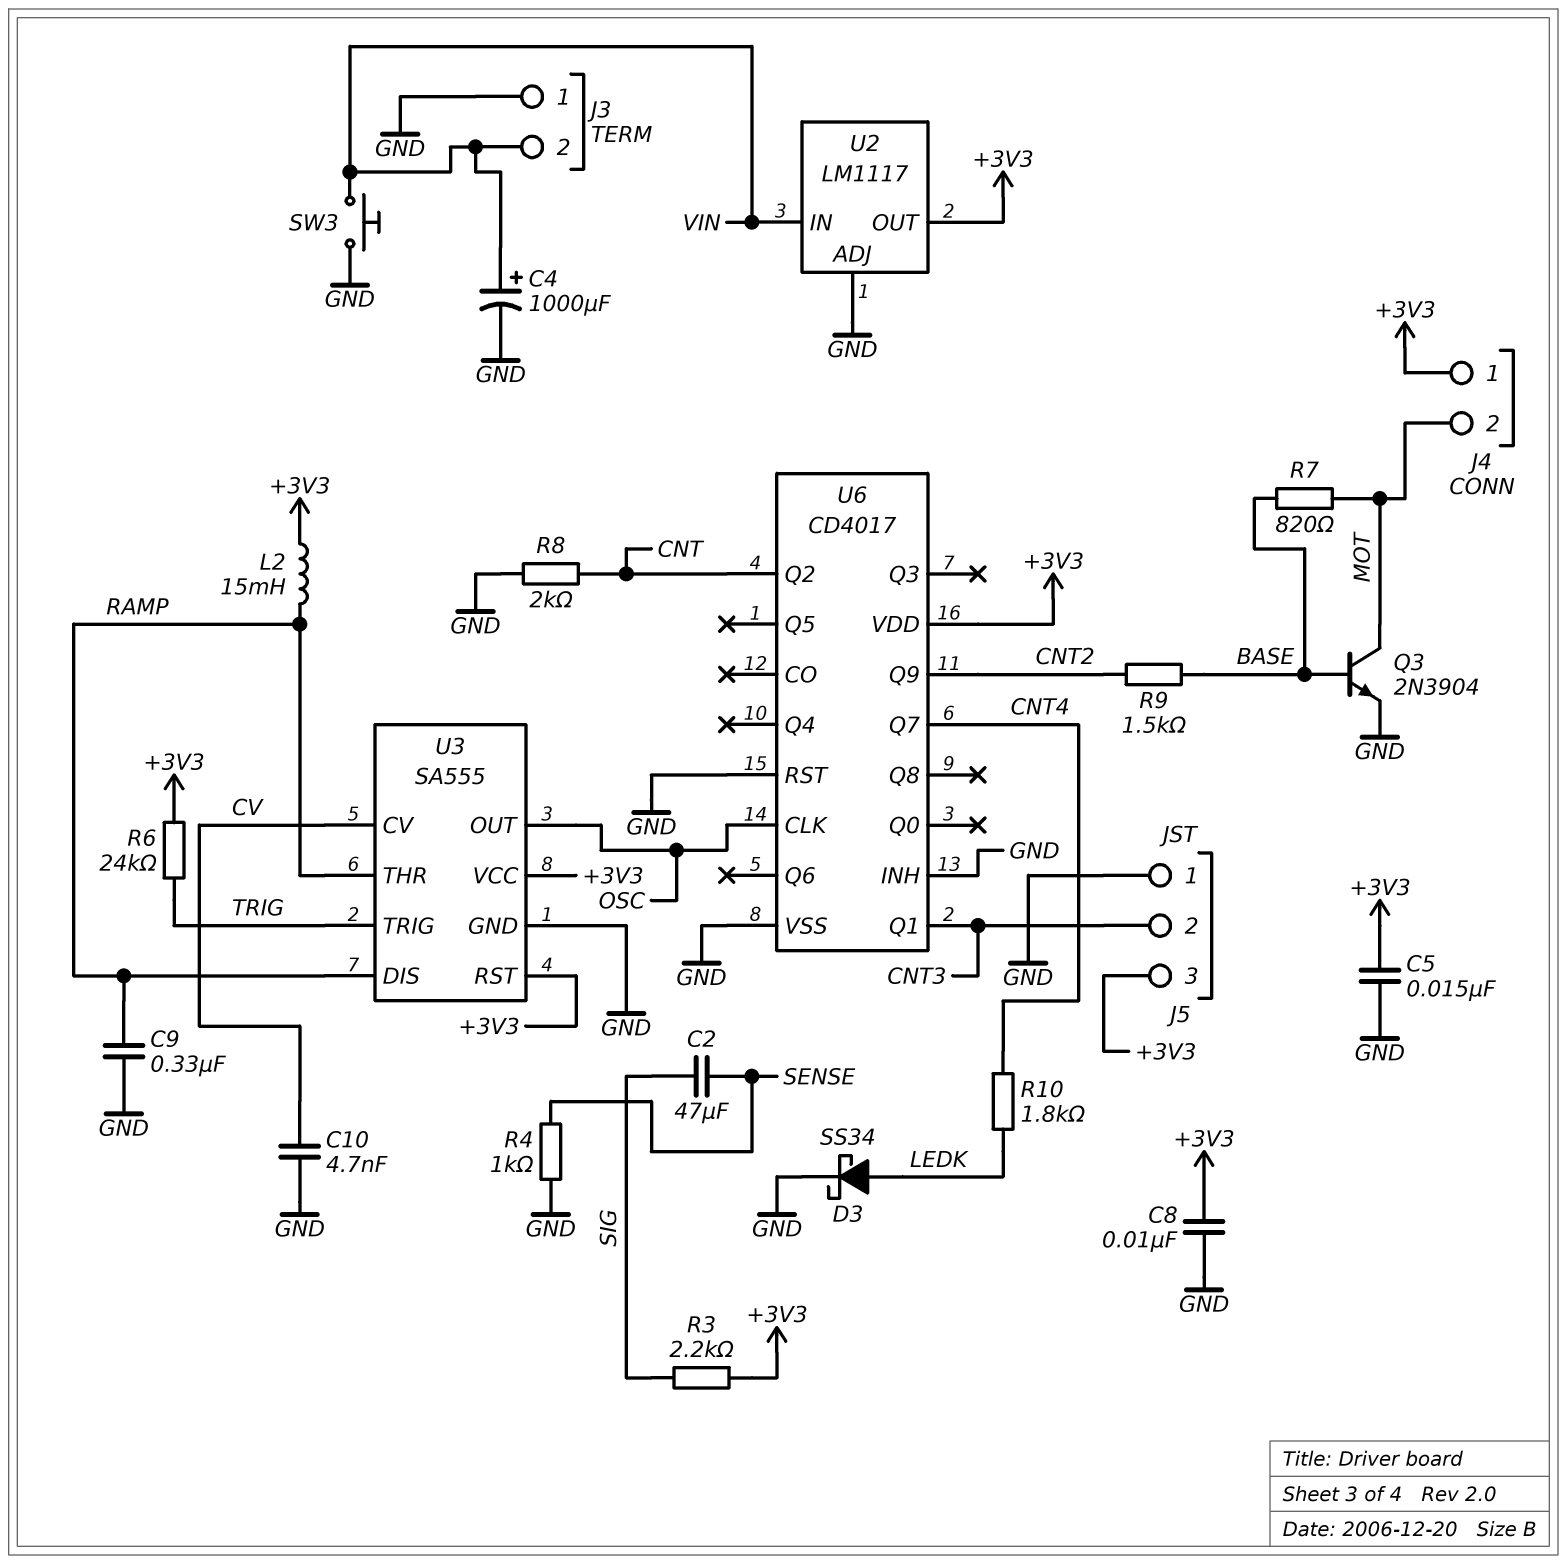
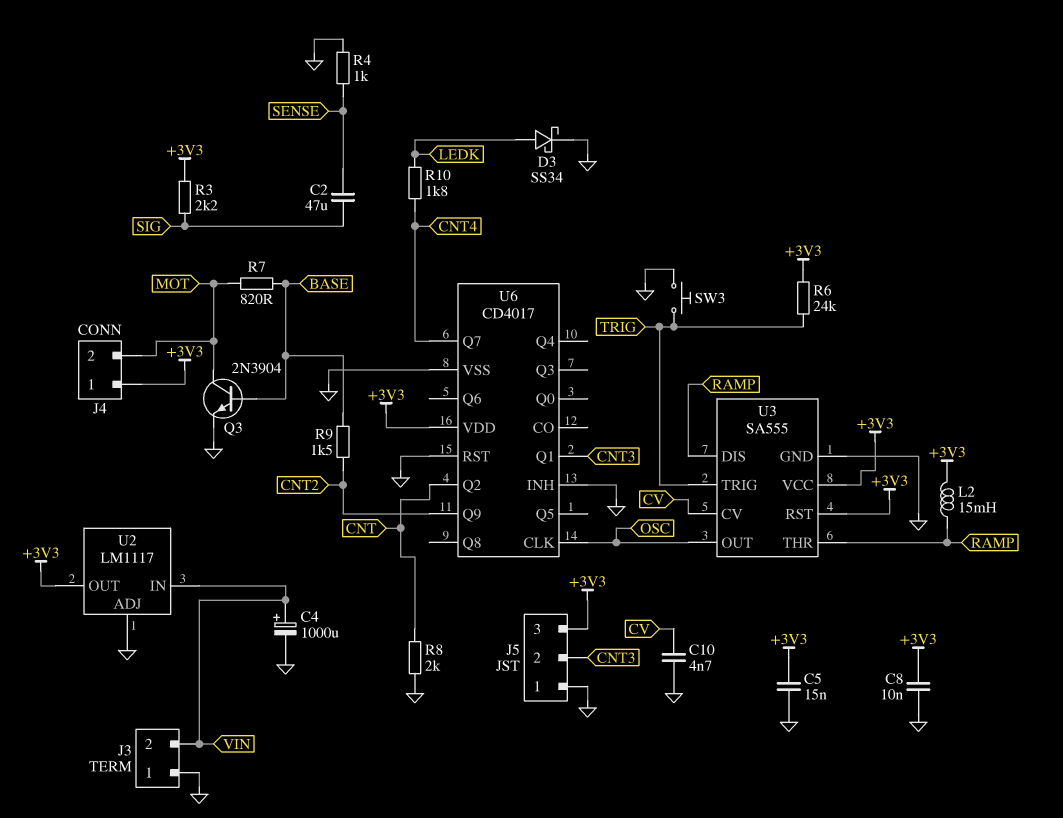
C9: 330nF (GND, RAMP) -> none
SW3: button (GND, VIN) -> button (GND, TRIG)

